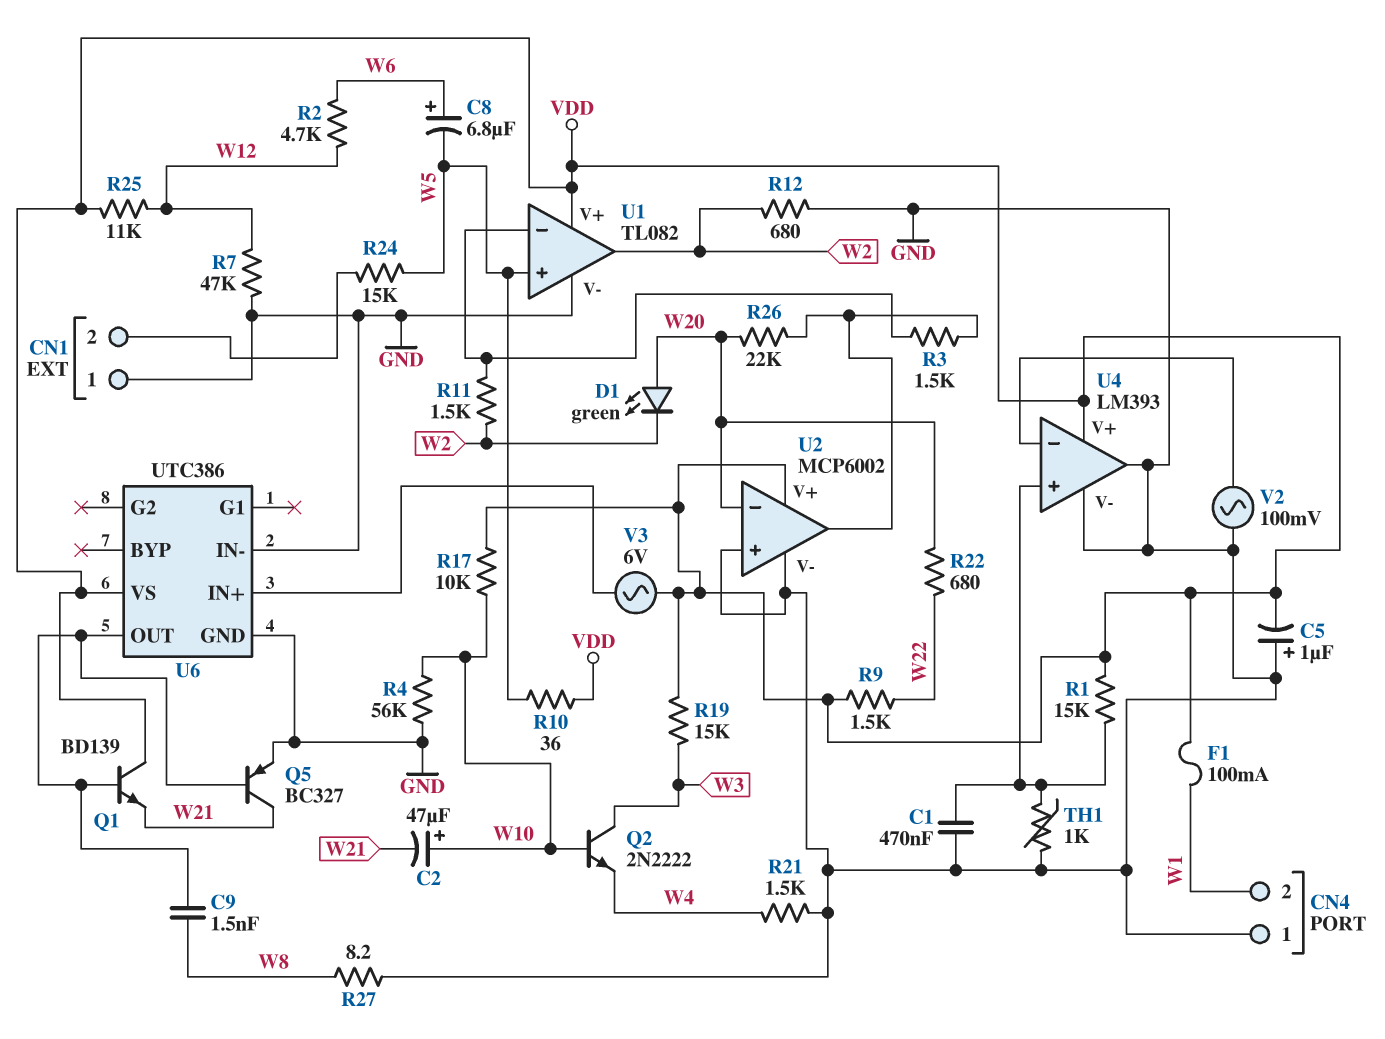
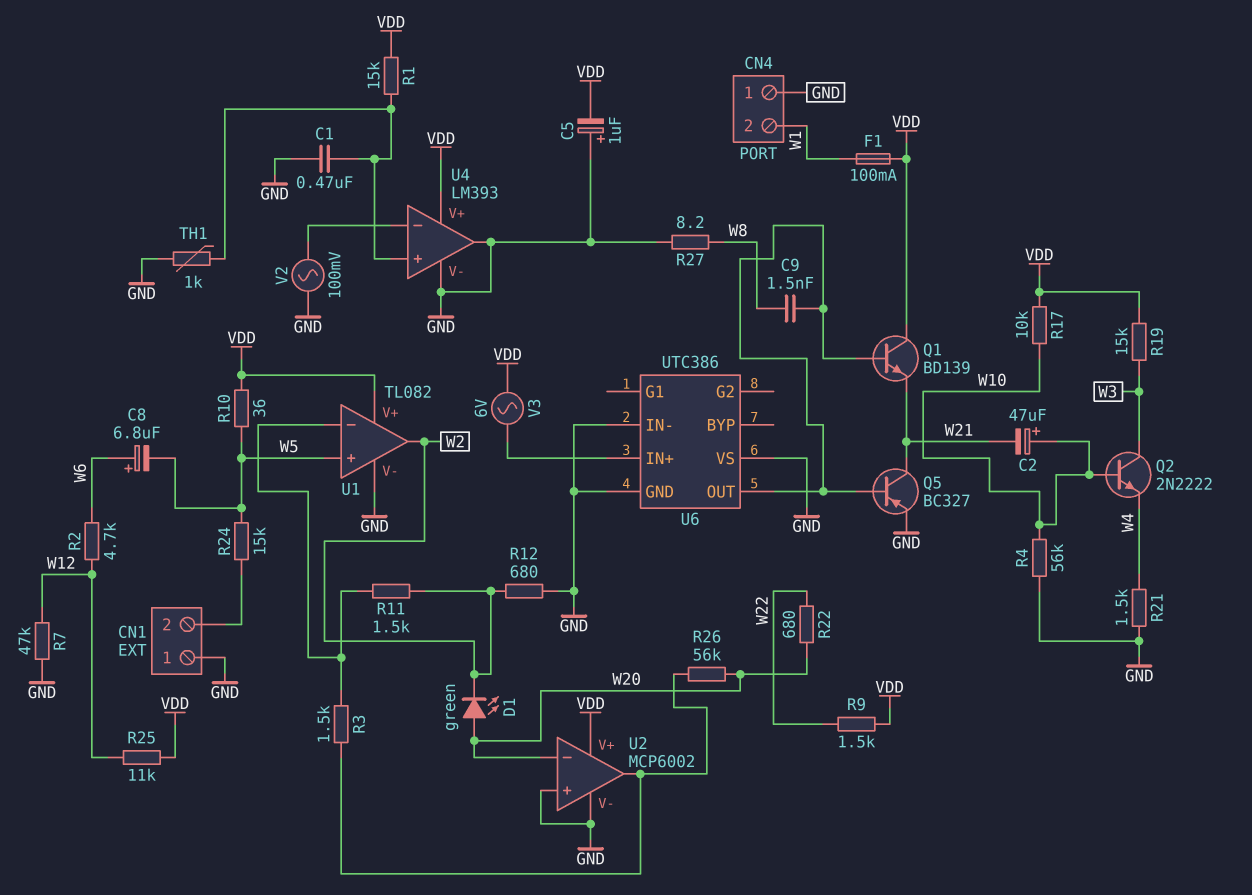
R26: 22k (U2/out, W20) -> 56k (U2/out, W20)
U6 pin VS: VDD -> GND

